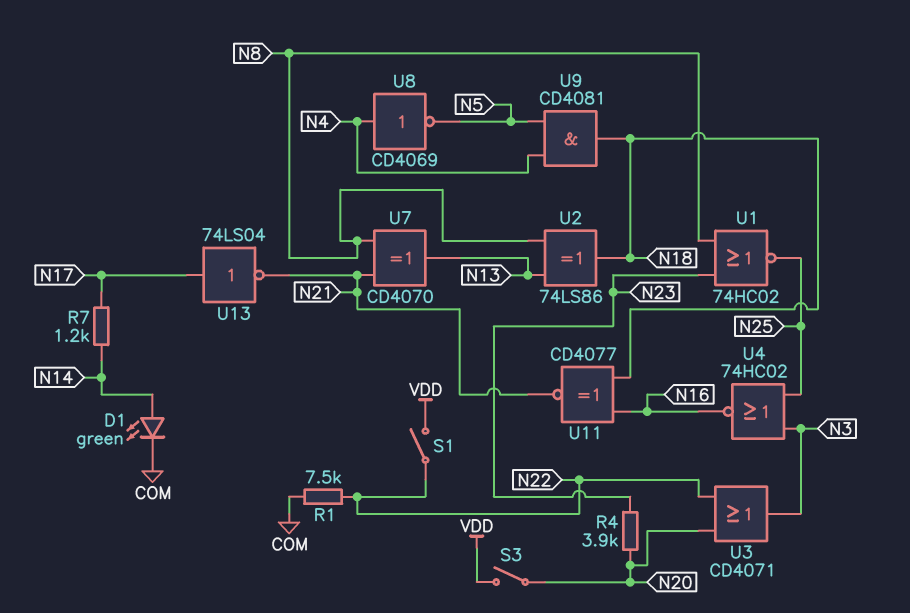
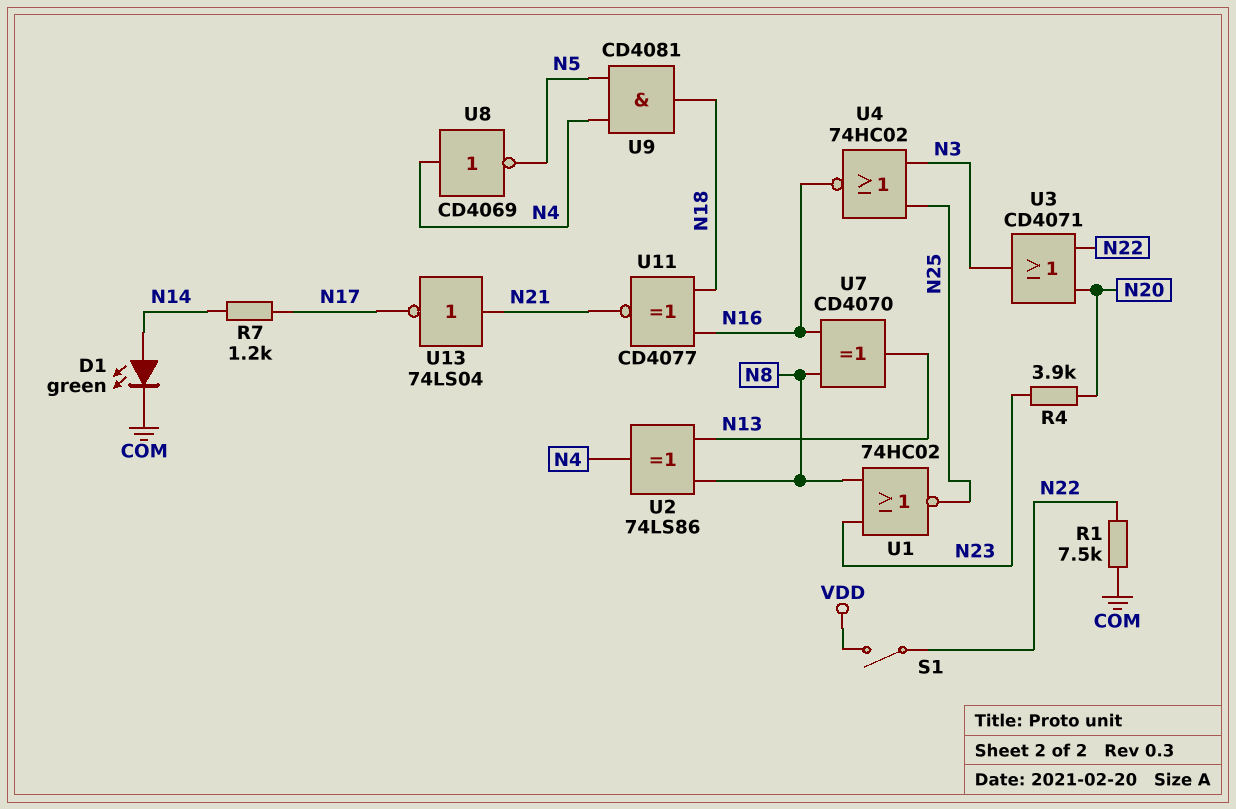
S3: switch (N20, VDD) -> none
U2: XOR 74LS86 (in N8, in N13, out N18) -> XOR 74LS86 (in N8, in N13, out N4)
U7: XOR CD4070 (in N8, in N21, out N13) -> XOR CD4070 (in N8, in N16, out N13)
U13: NOT 74LS04 (in N17, out N21) -> NOT 74LS04 (in N21, out N17)

